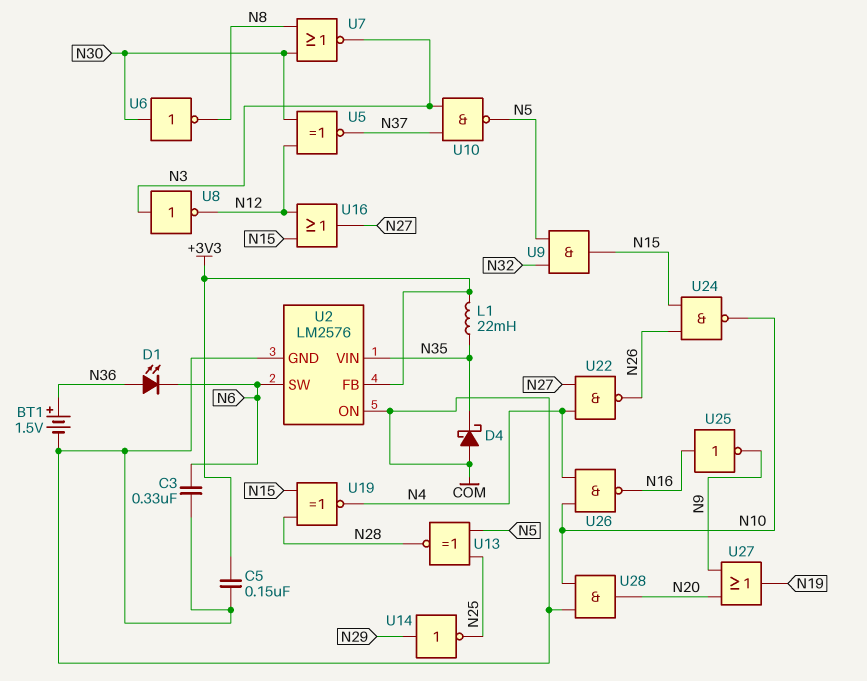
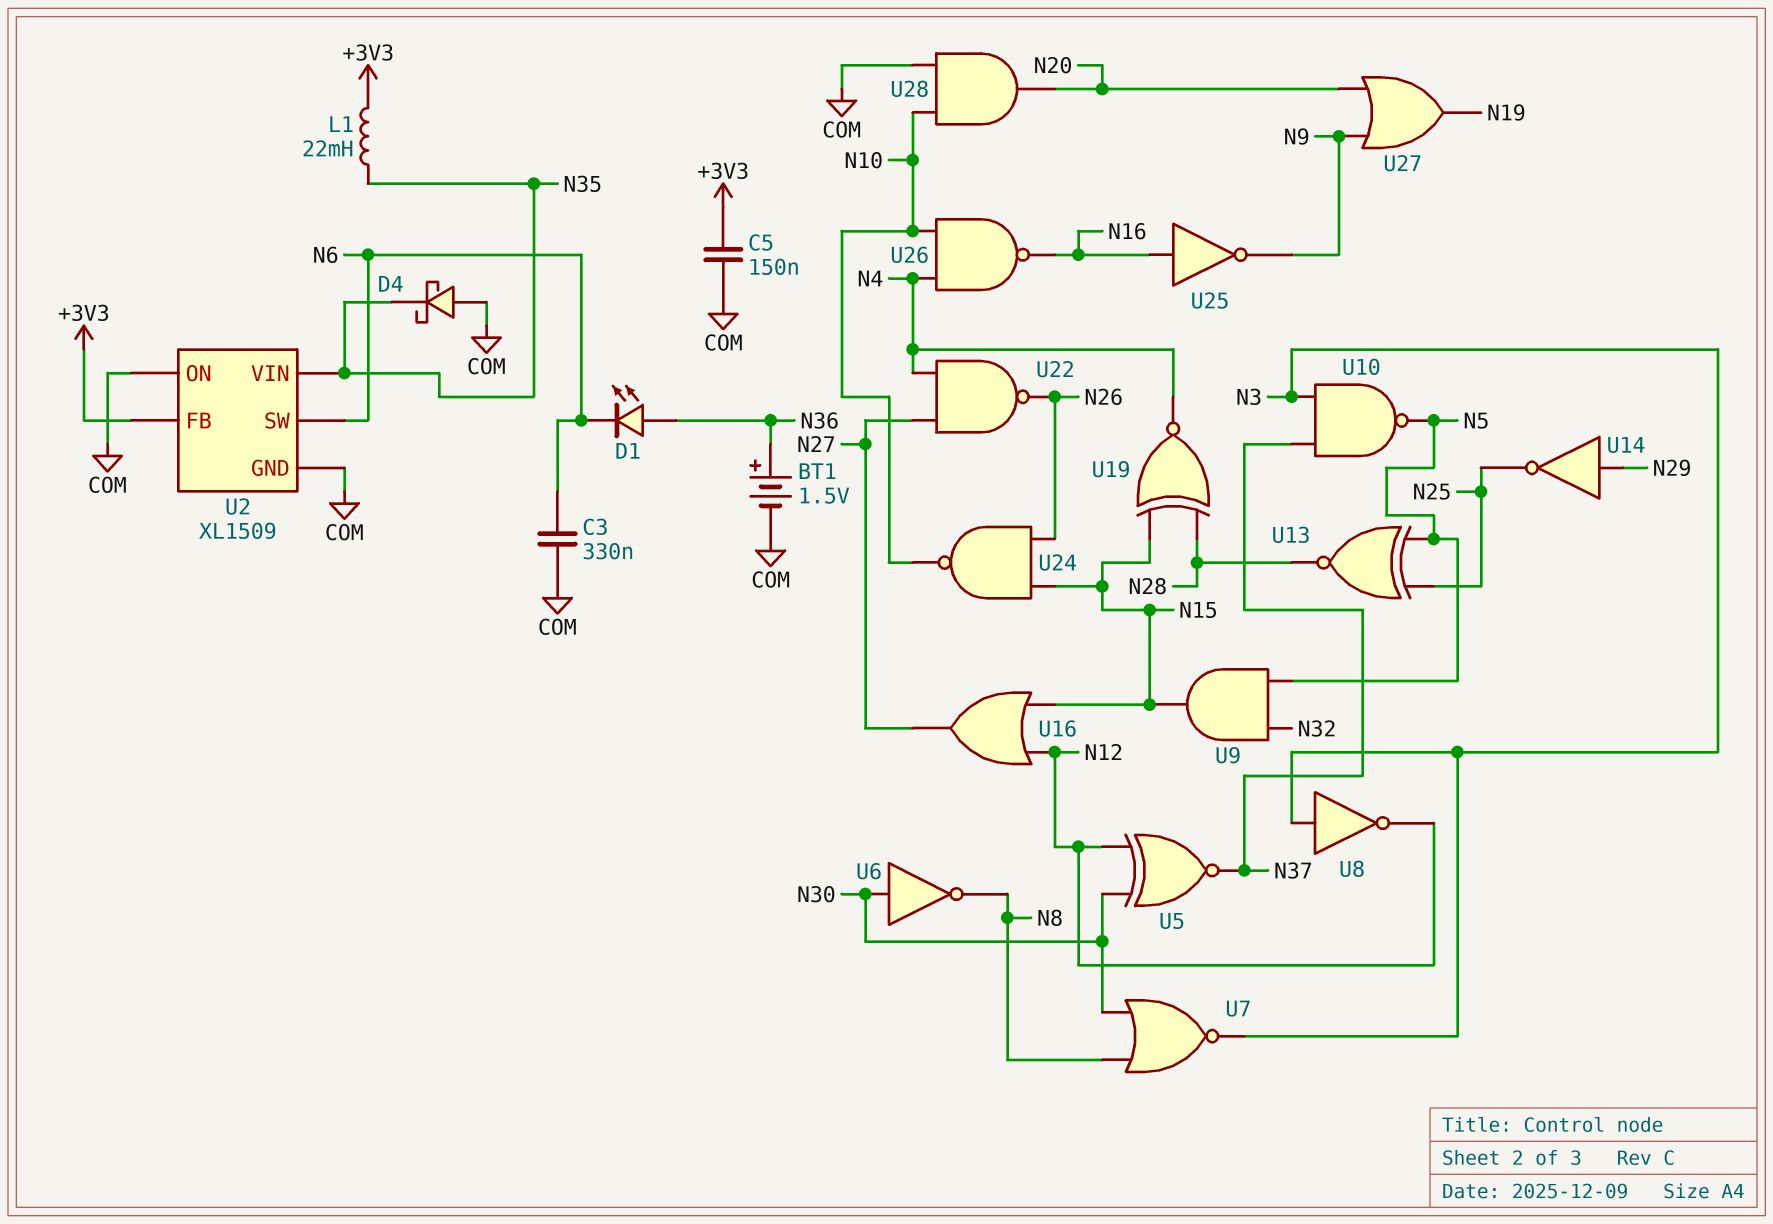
U2: LM2576 -> XL1509

